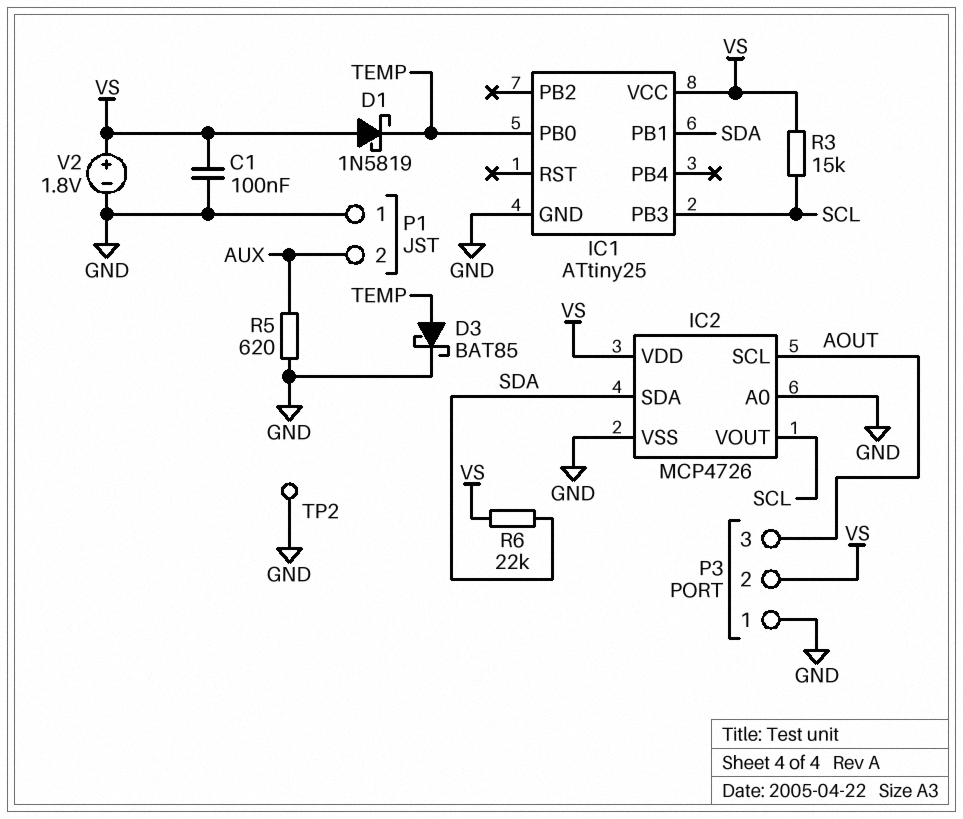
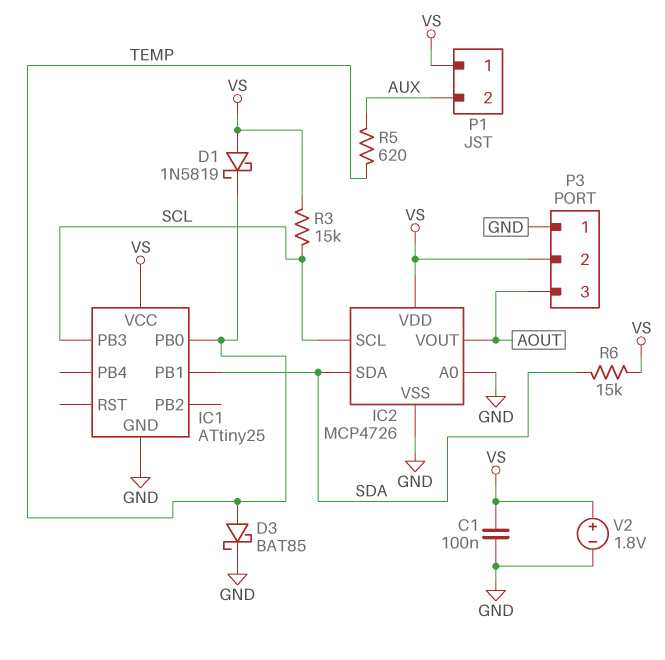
IC2 pin SCL: AOUT -> SCL
IC2 pin VOUT: SCL -> AOUT
P1 pin 1: GND -> VS
R5: 620 (AUX, GND) -> 620 (AUX, TEMP)
R6: 22k (SDA, VS) -> 15k (SDA, VS)
TP2: test point (GND) -> none

